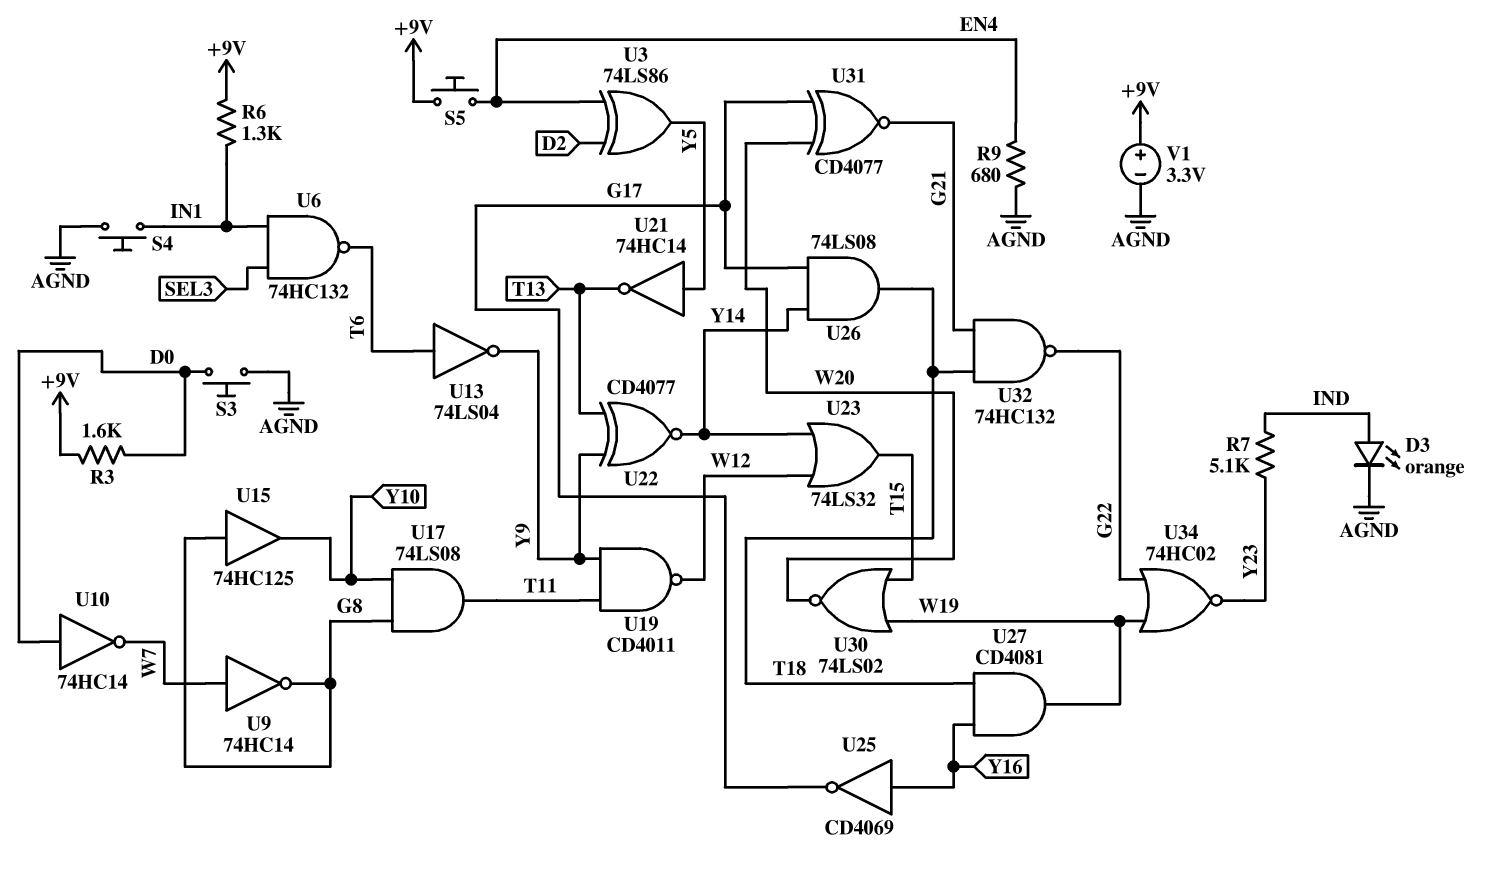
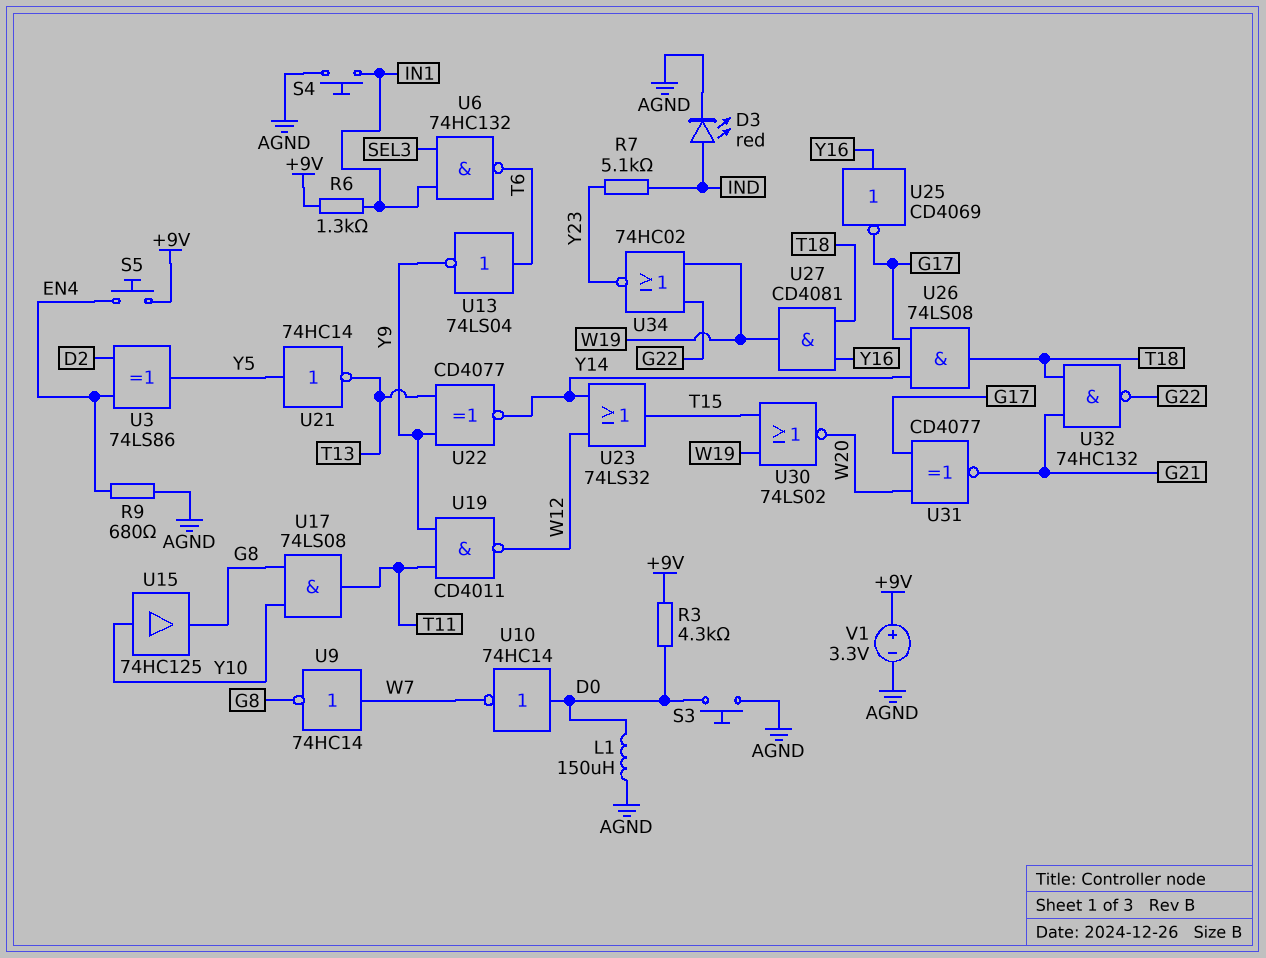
D3: LED orange (A IND, K AGND) -> LED red (A IND, K AGND)
L1: none -> 150uH (AGND, D0)
R3: 1.6k (+9V, D0) -> 4.3k (+9V, D0)
U15: buffer 74HC125 (in G8, out Y10) -> buffer 74HC125 (in Y10, out G8)

